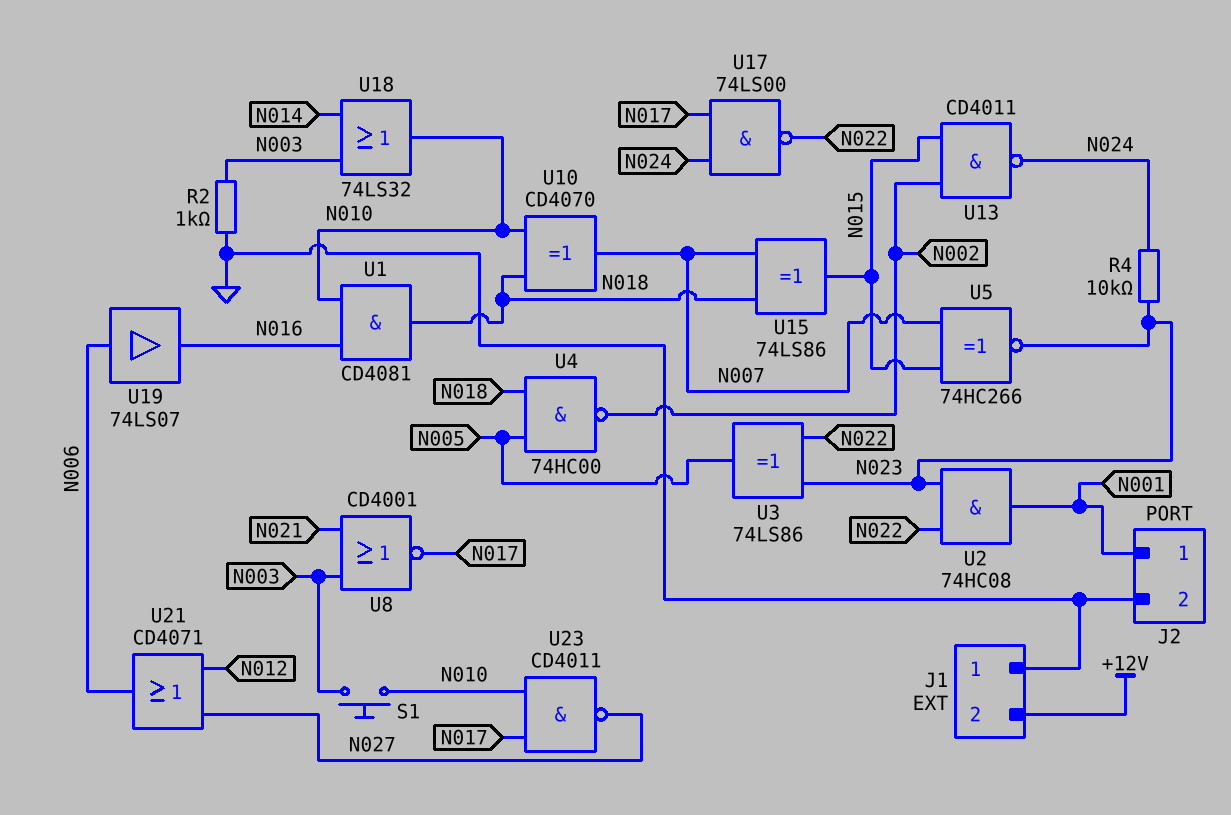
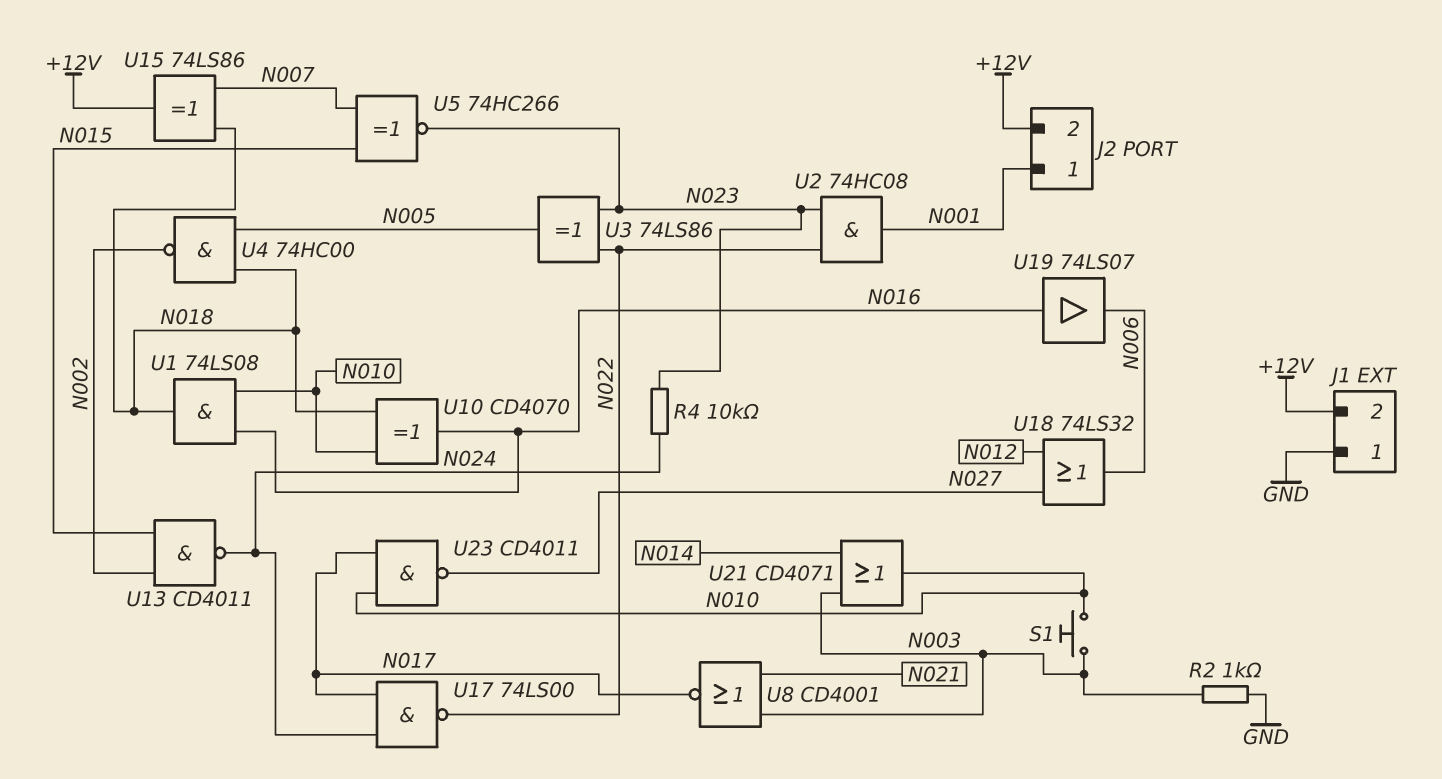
J2 pin 2: GND -> +12V
U1: AND CD4081 (in N010, in N016, out N018) -> AND 74LS08 (in N010, in N016, out N018)
U10: XOR CD4070 (in N010, in N018, out N007) -> XOR CD4070 (in N010, in N018, out N016)
U15: XOR 74LS86 (in N007, in N018, out N015) -> XOR 74LS86 (in N007, in N018, out +12V)
U18: OR 74LS32 (in N003, in N014, out N010) -> OR 74LS32 (in N012, in N027, out N006)
U19: buffer 74LS07 (in N006, out N016) -> buffer 74LS07 (in N016, out N006)
U21: OR CD4071 (in N012, in N027, out N006) -> OR CD4071 (in N003, in N014, out N010)

